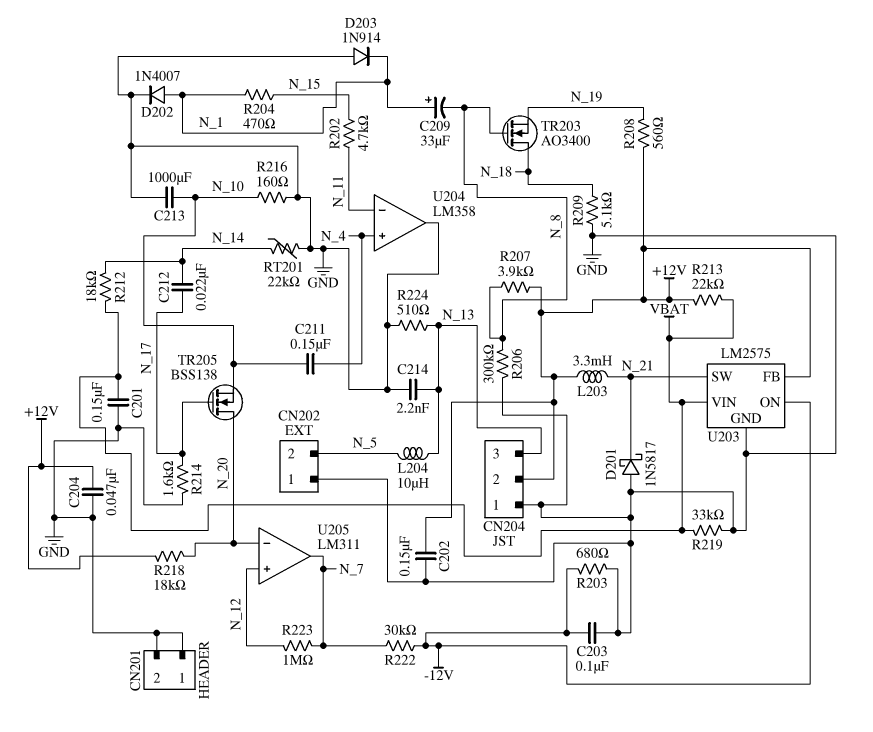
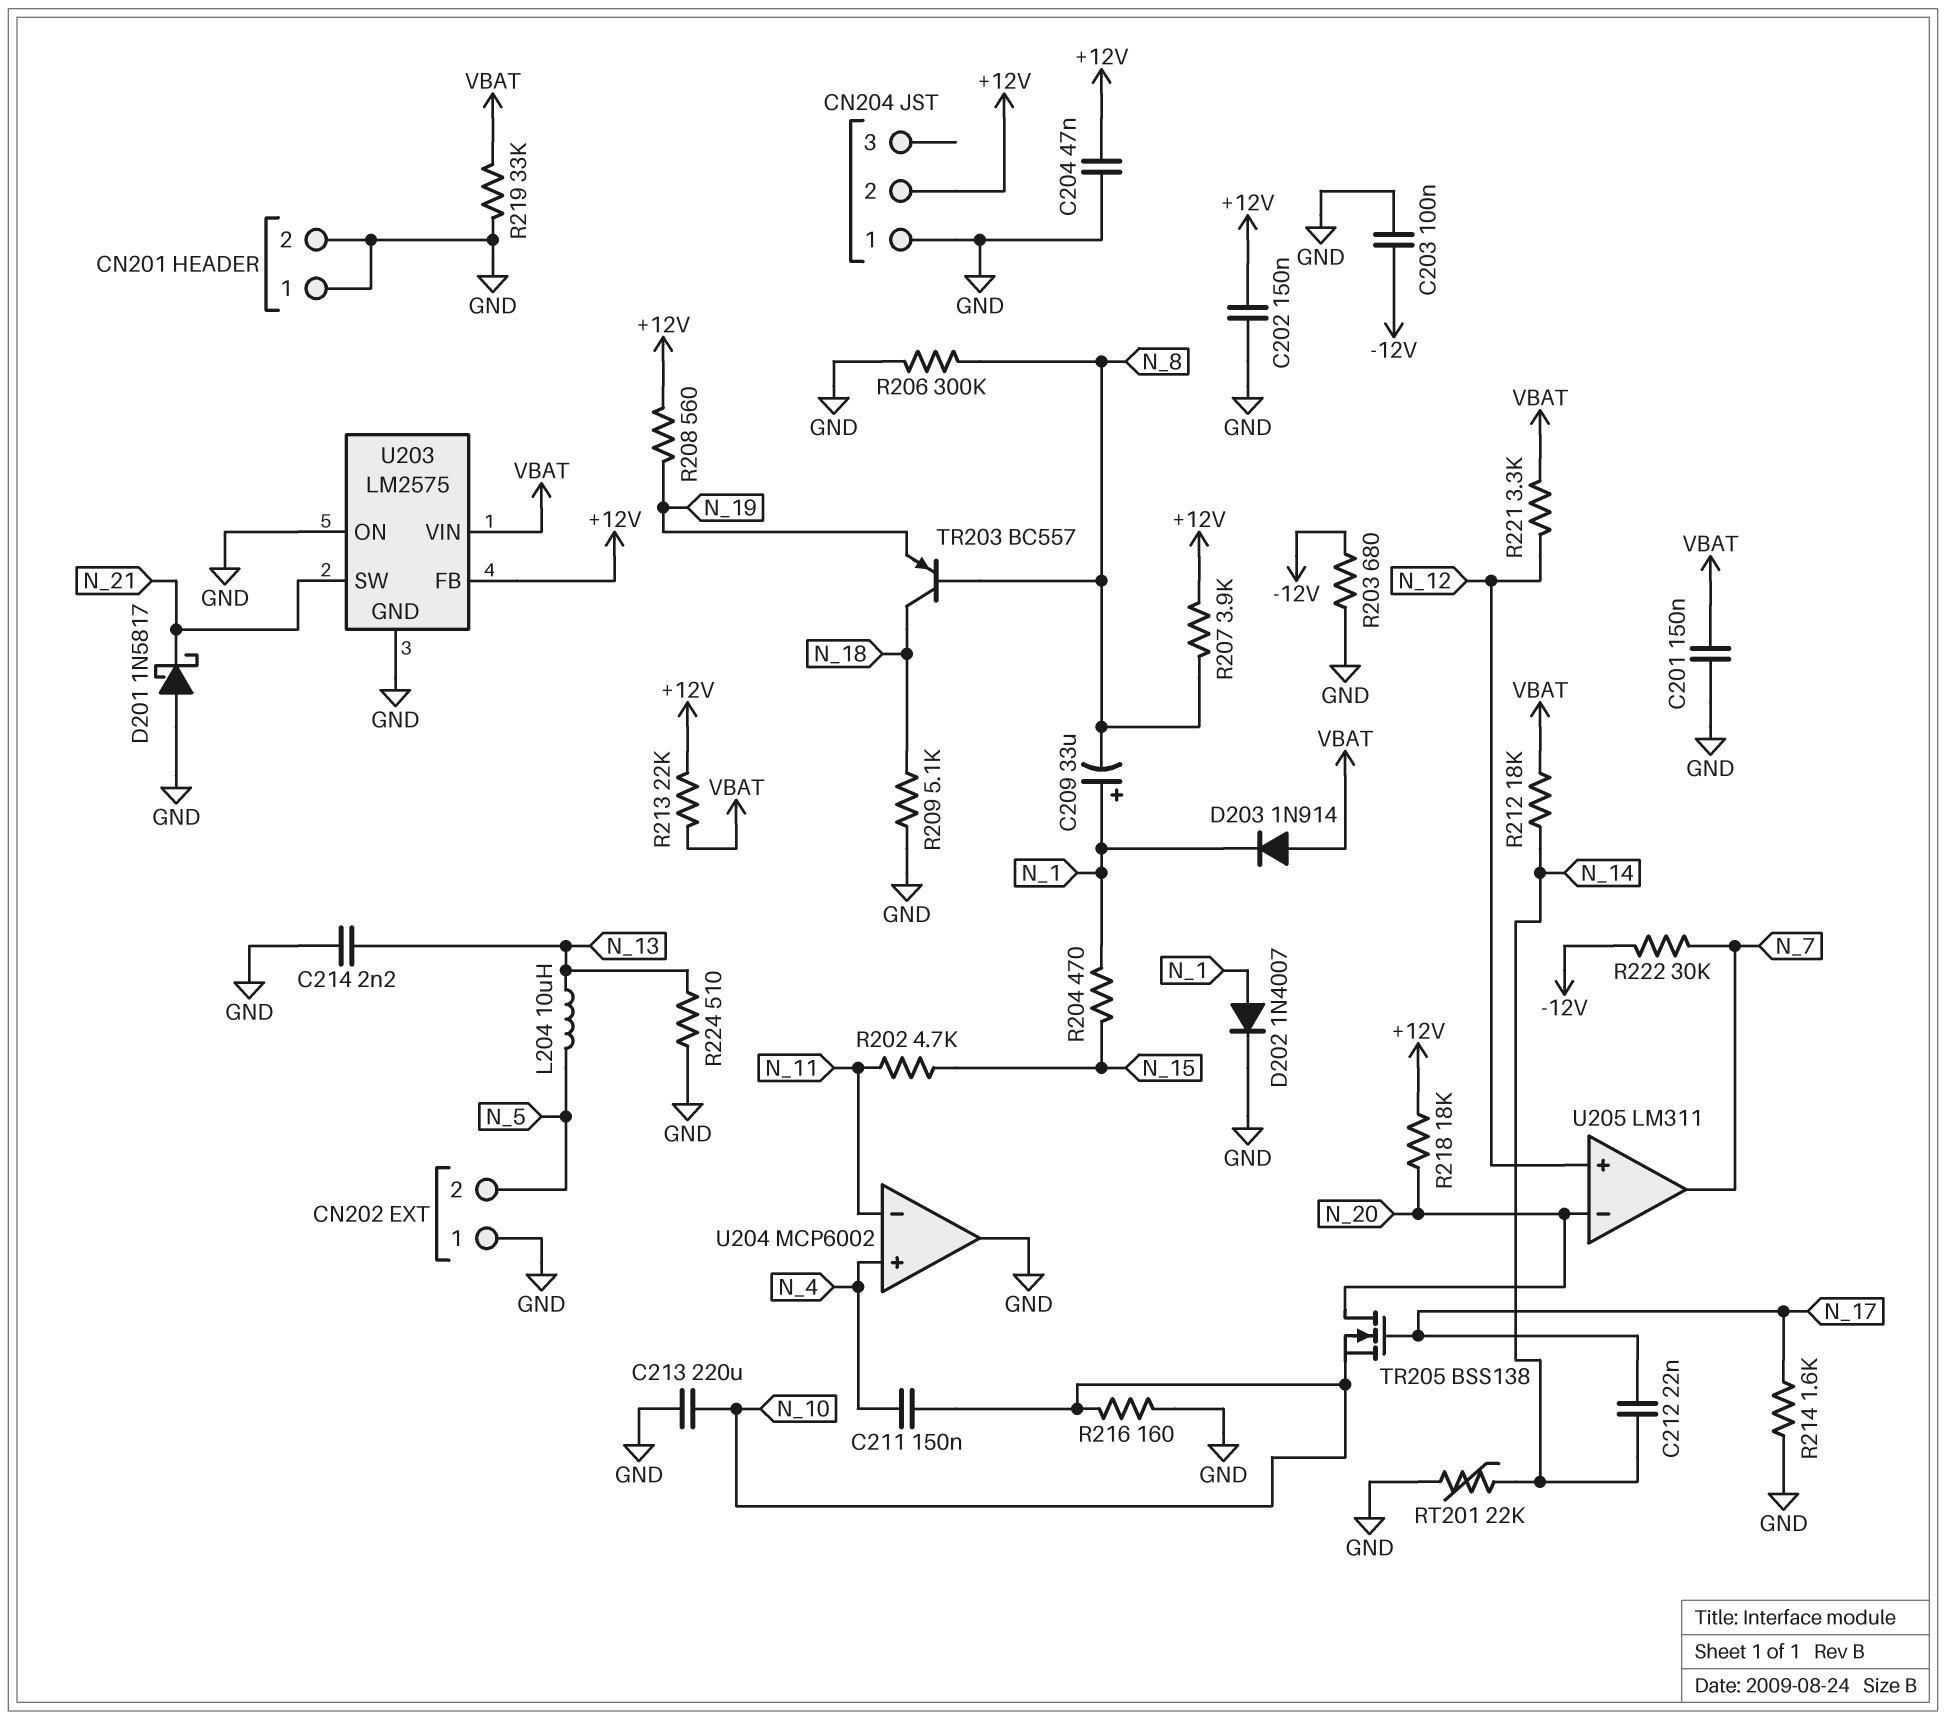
C213: 1000uF (GND, N_10) -> 220uF (GND, N_10)
CN204 pin 3: N_13 -> none
D203: diode 1N914 (A GND, K N_1) -> diode 1N914 (A VBAT, K N_1)
L203: 3.3mH (+12V, N_21) -> none
R221: none -> 3.3k (N_12, VBAT)
R223: 1M (N_7, N_12) -> none
TR203: NMOS AO3400 (G N_8, D N_18, S N_19) -> PNP BC557 (B N_8, C N_18, E N_19)
U203 pin ON: -12V -> GND
U204: LM358 -> MCP6002

